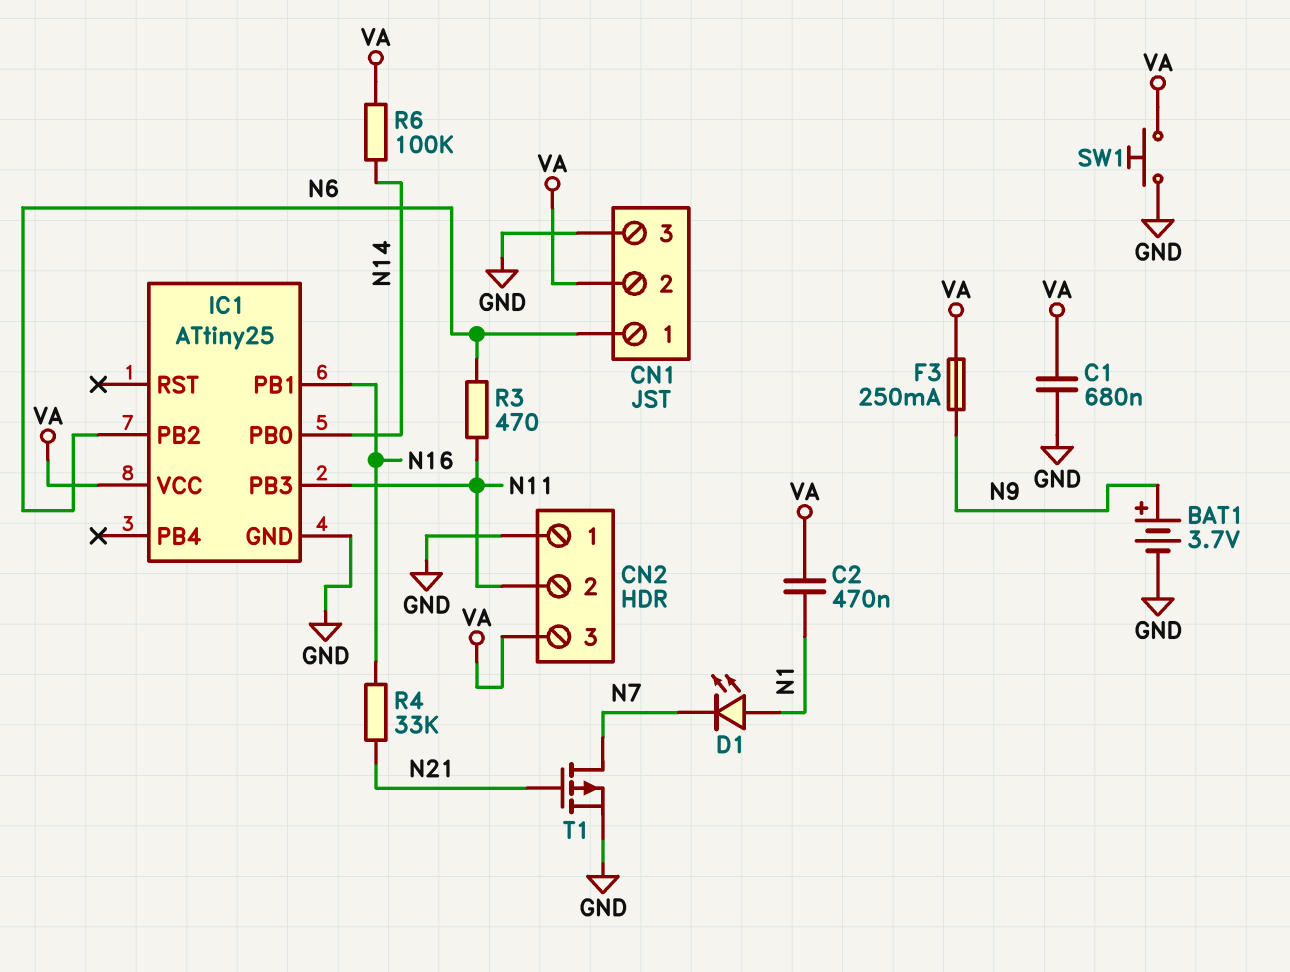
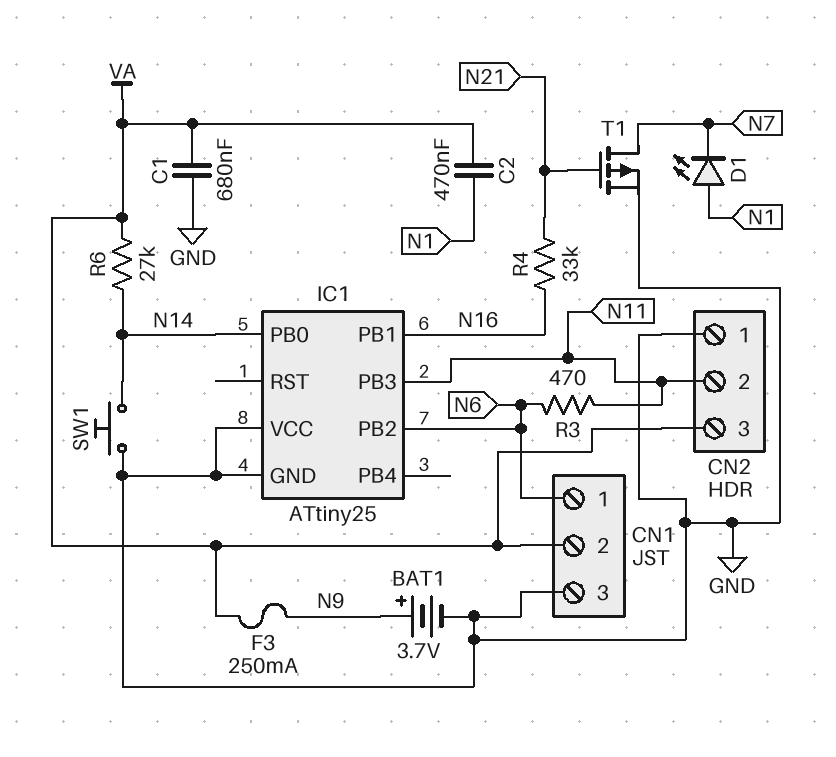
IC1 pin VCC: VA -> GND
R6: 100k (N14, VA) -> 27k (N14, VA)
SW1: button (GND, VA) -> button (GND, N14)

